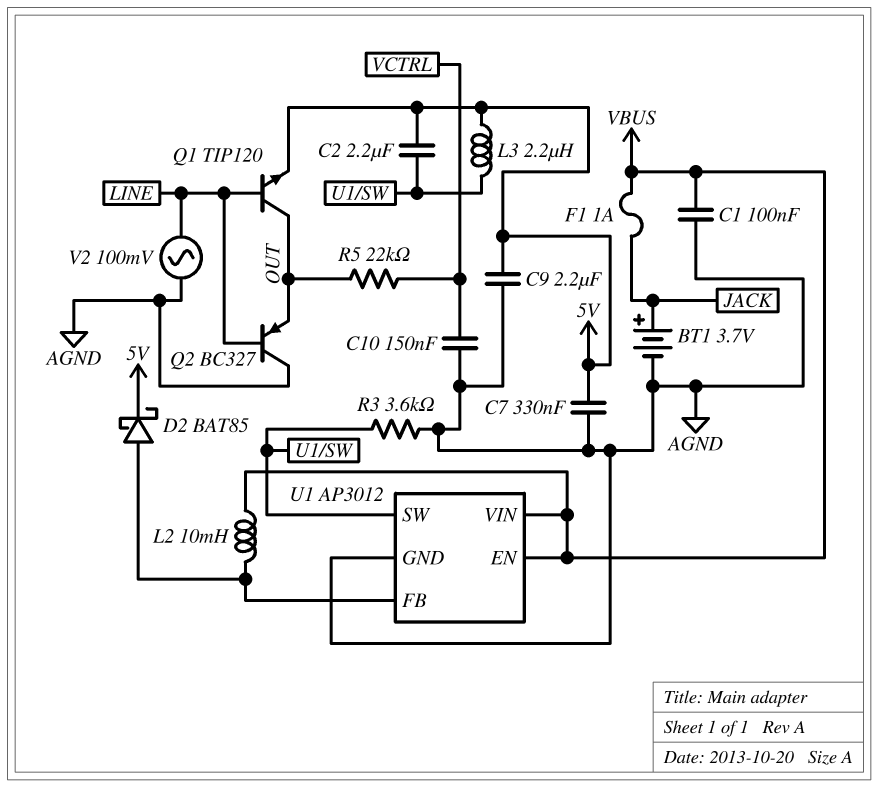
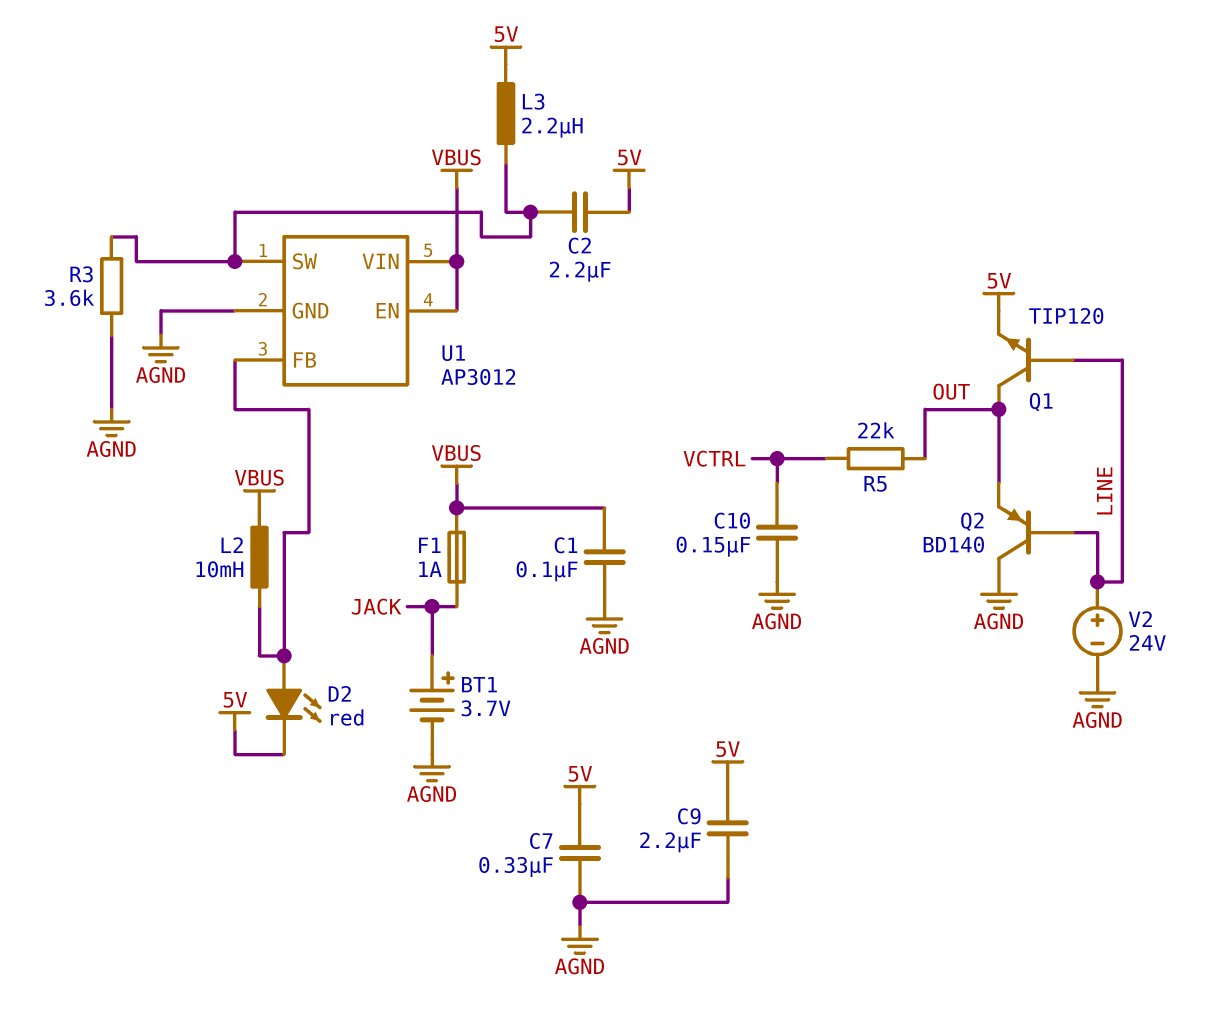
D2: schottky BAT85 (A U1/FB, K 5V) -> LED red (A U1/FB, K 5V)
Q2: PNP BC327 (B LINE, C AGND, E OUT) -> PNP BD140 (B LINE, C AGND, E OUT)
V2: AC 100mV (AGND, LINE) -> 24V (plus LINE, minus AGND)

